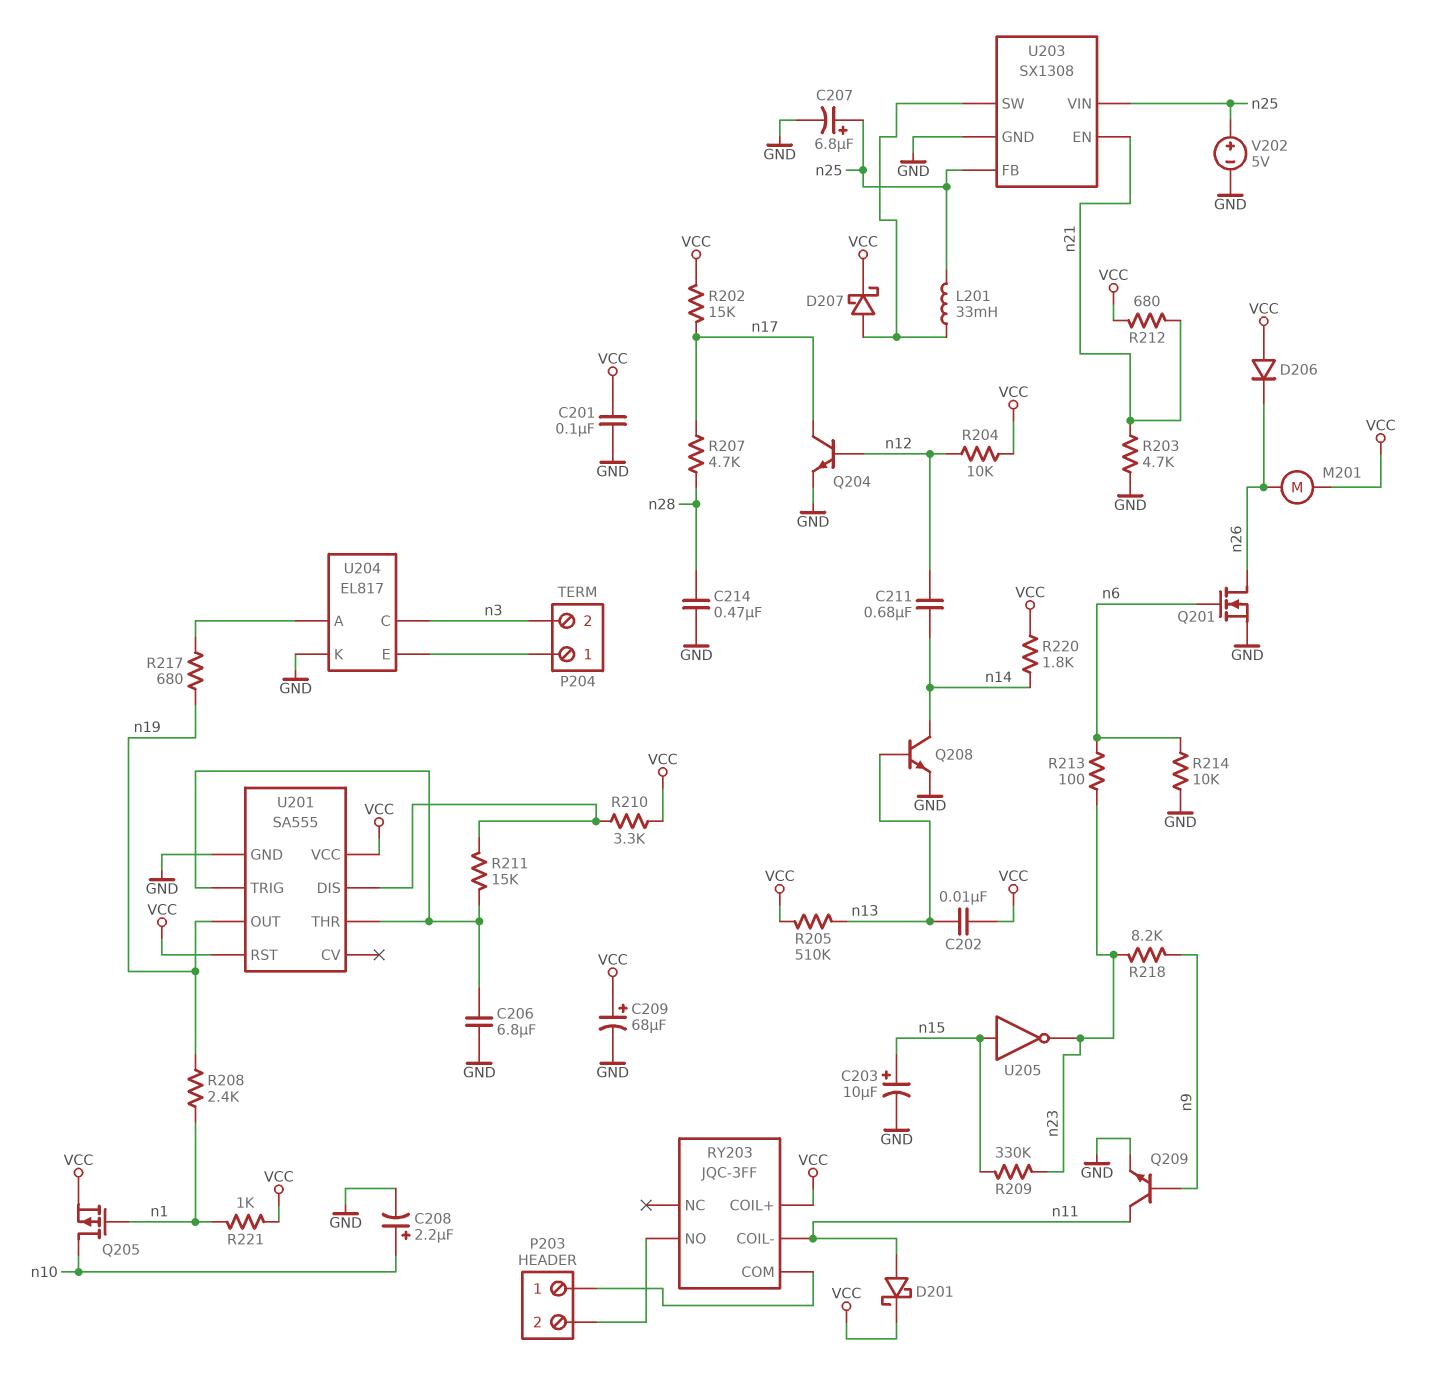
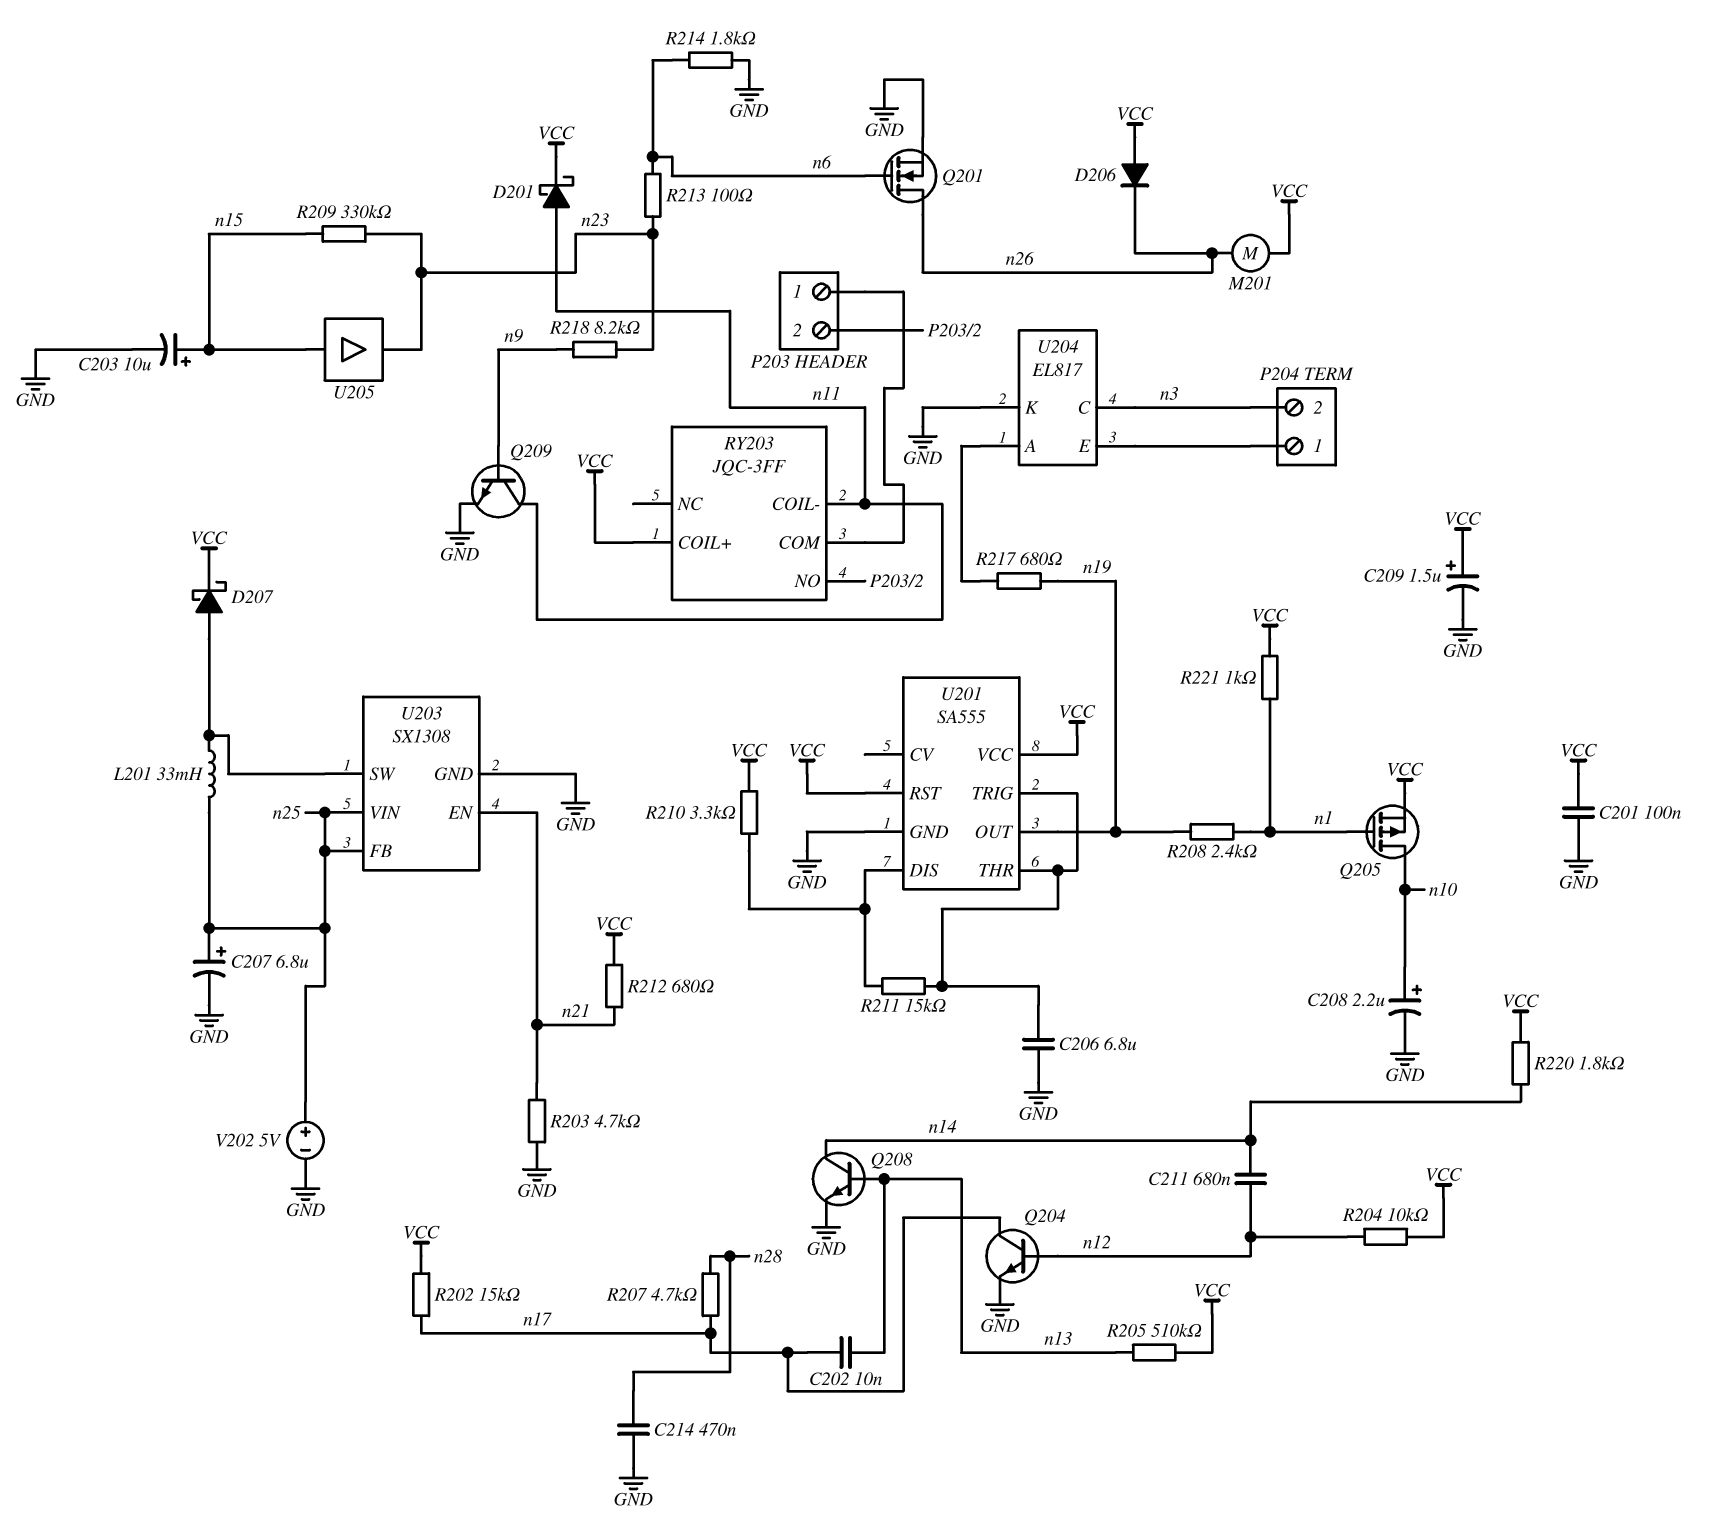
C202: 10nF (VCC, n13) -> 10nF (n13, n17)
C209: 68uF (plus VCC, minus GND) -> 1.5uF (plus VCC, minus GND)
R214: 10k (GND, n6) -> 1.8k (GND, n6)
U205: NOT (in n15, out n23) -> buffer (in n15, out n23)

